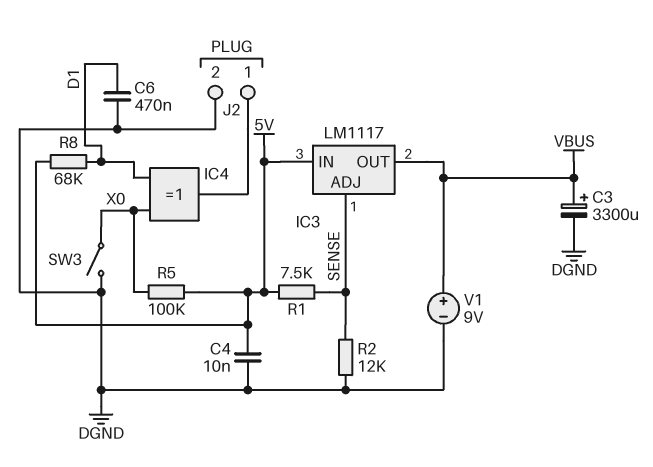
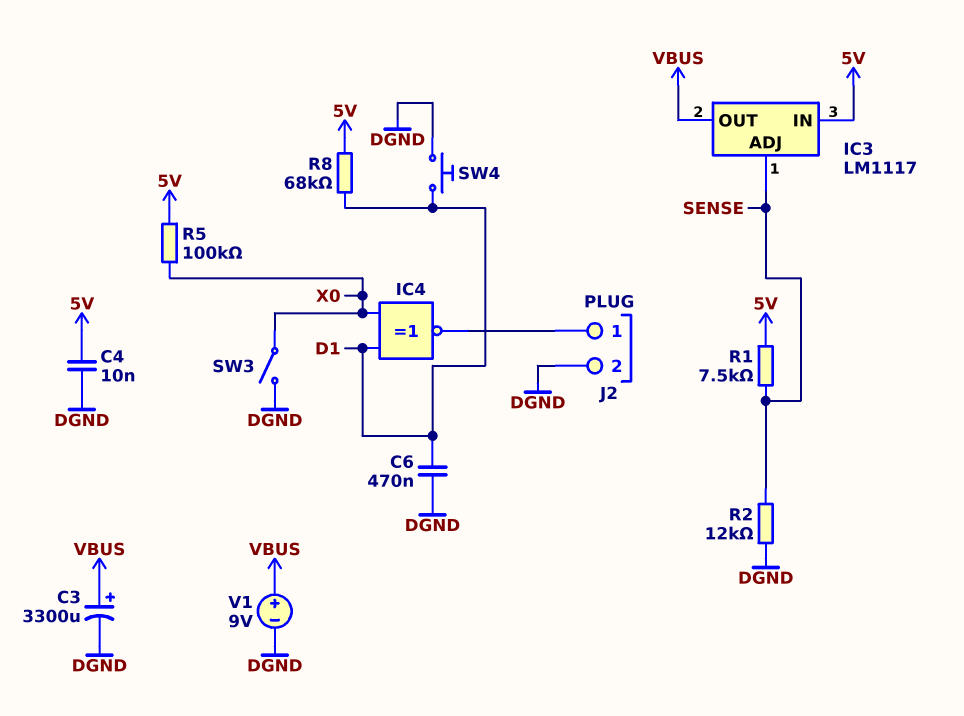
IC4: XOR (in D1, in X0, out J2/1) -> XNOR (in D1, in X0, out J2/1)
SW4: none -> button (D1, DGND)

